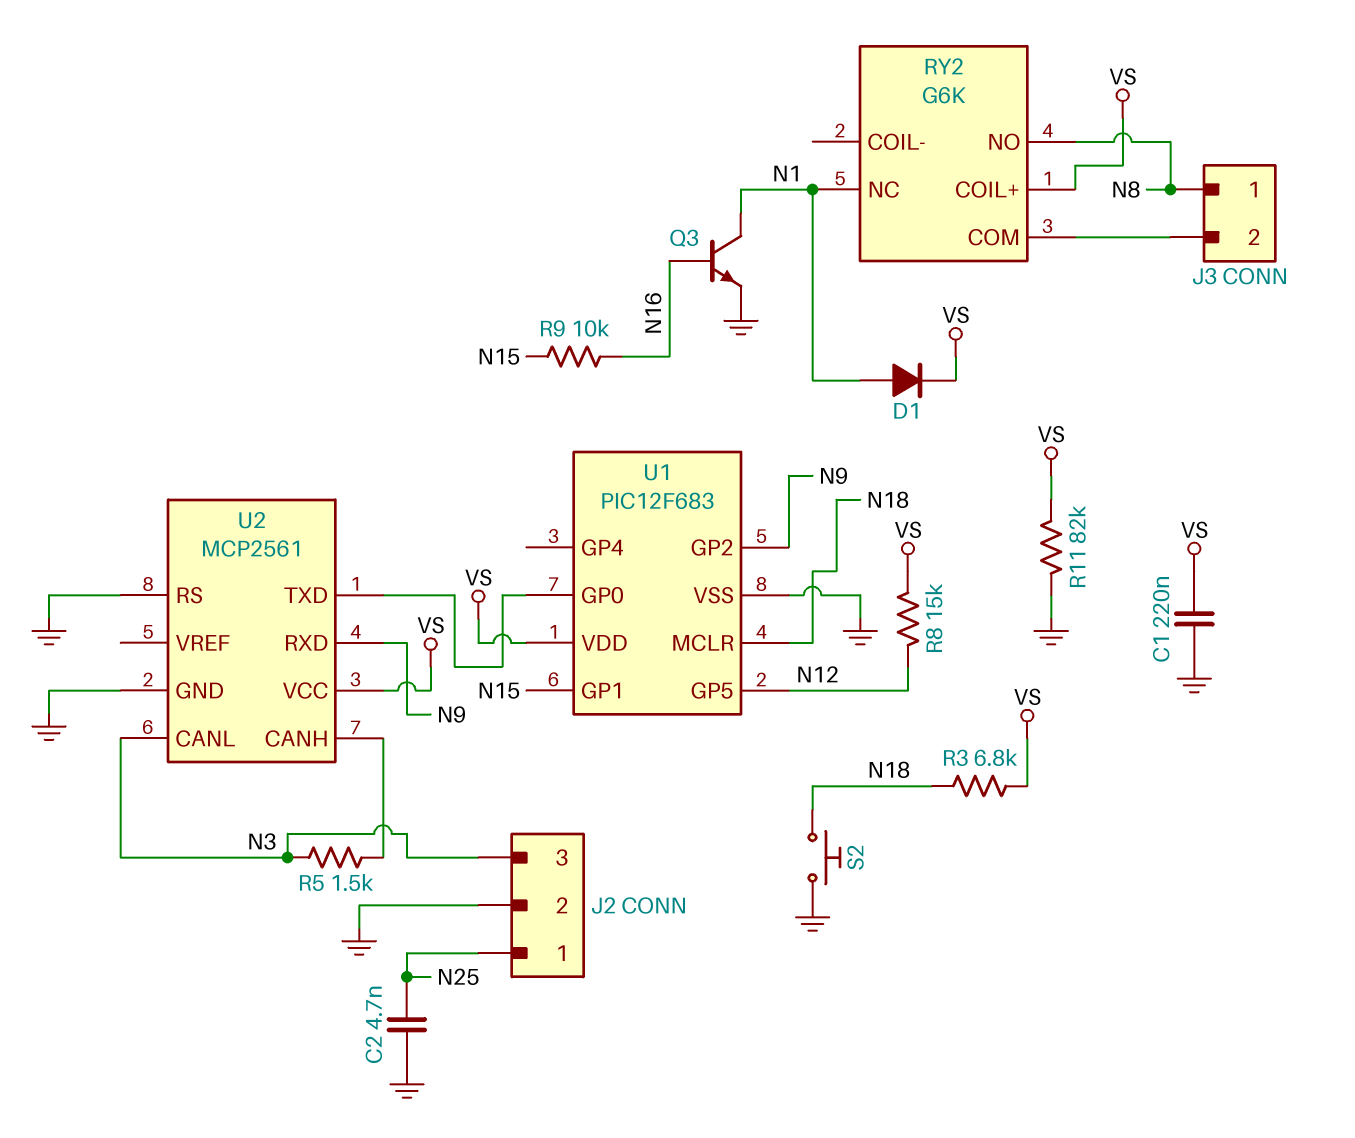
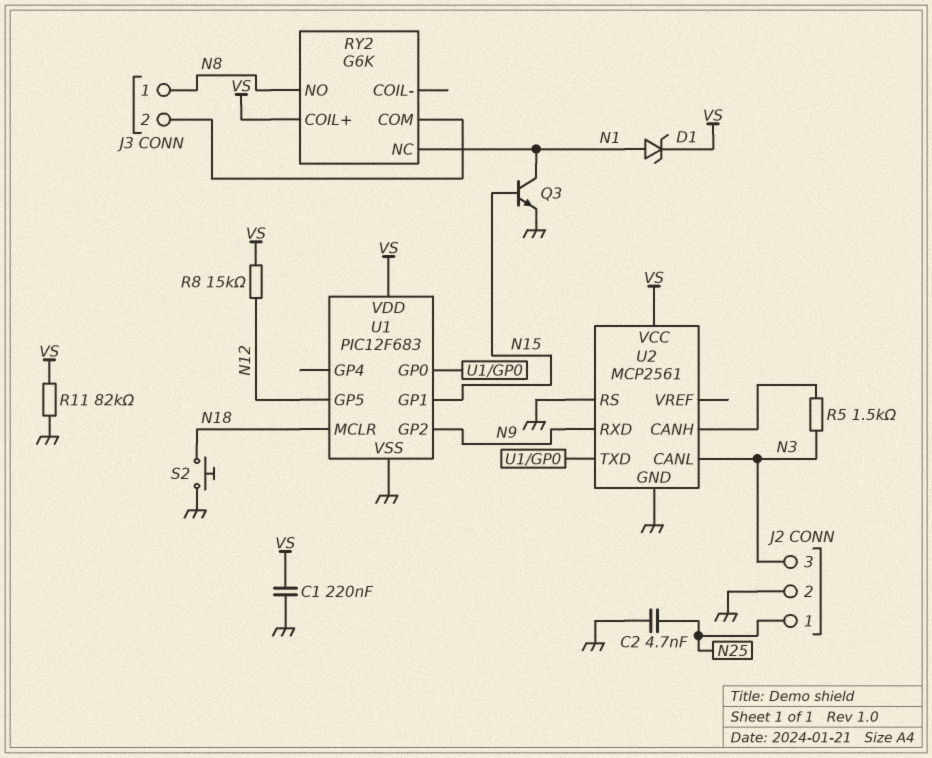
D1: diode (A N1, K VS) -> zener (A N1, K VS)
Q3: NPN (B N16, C N1, E GND) -> NPN (B N15, C N1, E GND)
R3: 6.8k (N18, VS) -> none
R9: 10k (N15, N16) -> none

